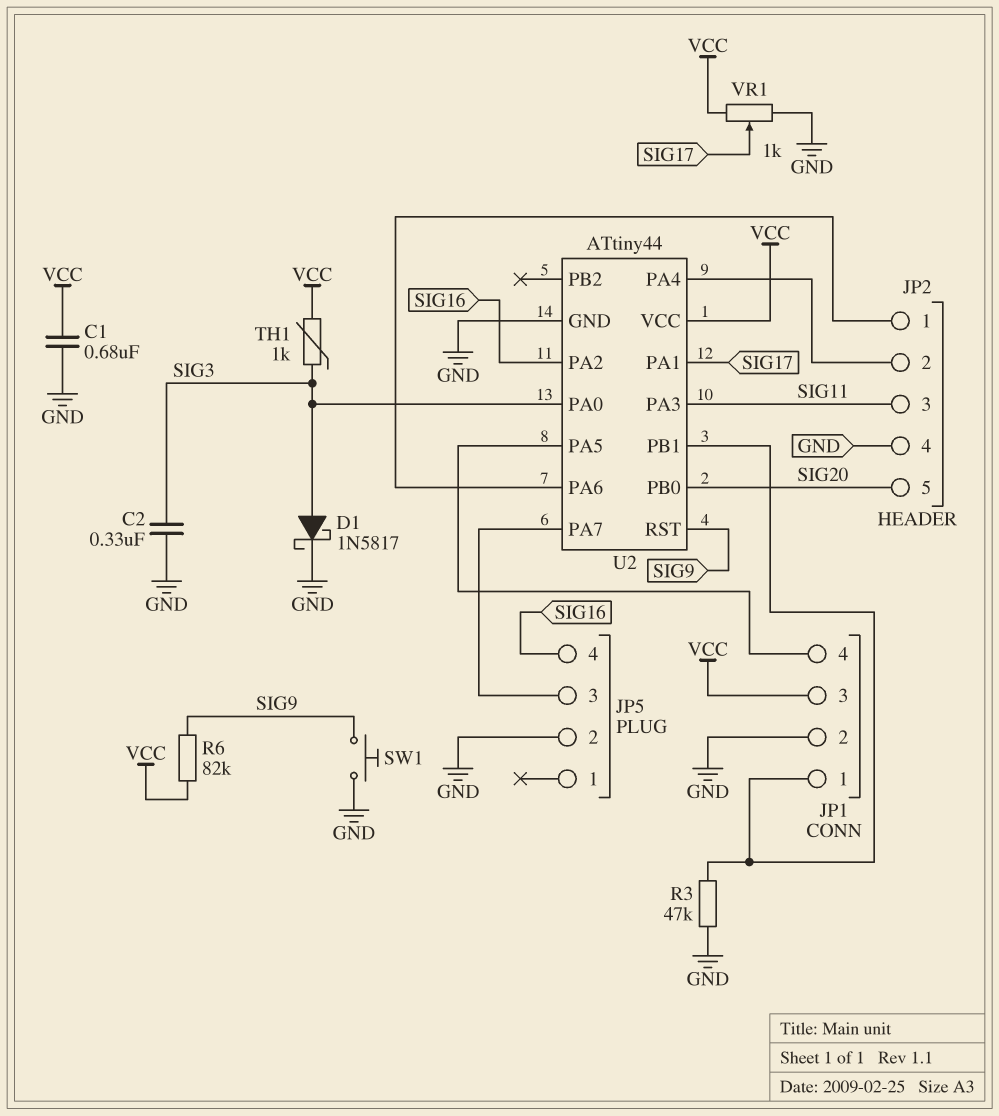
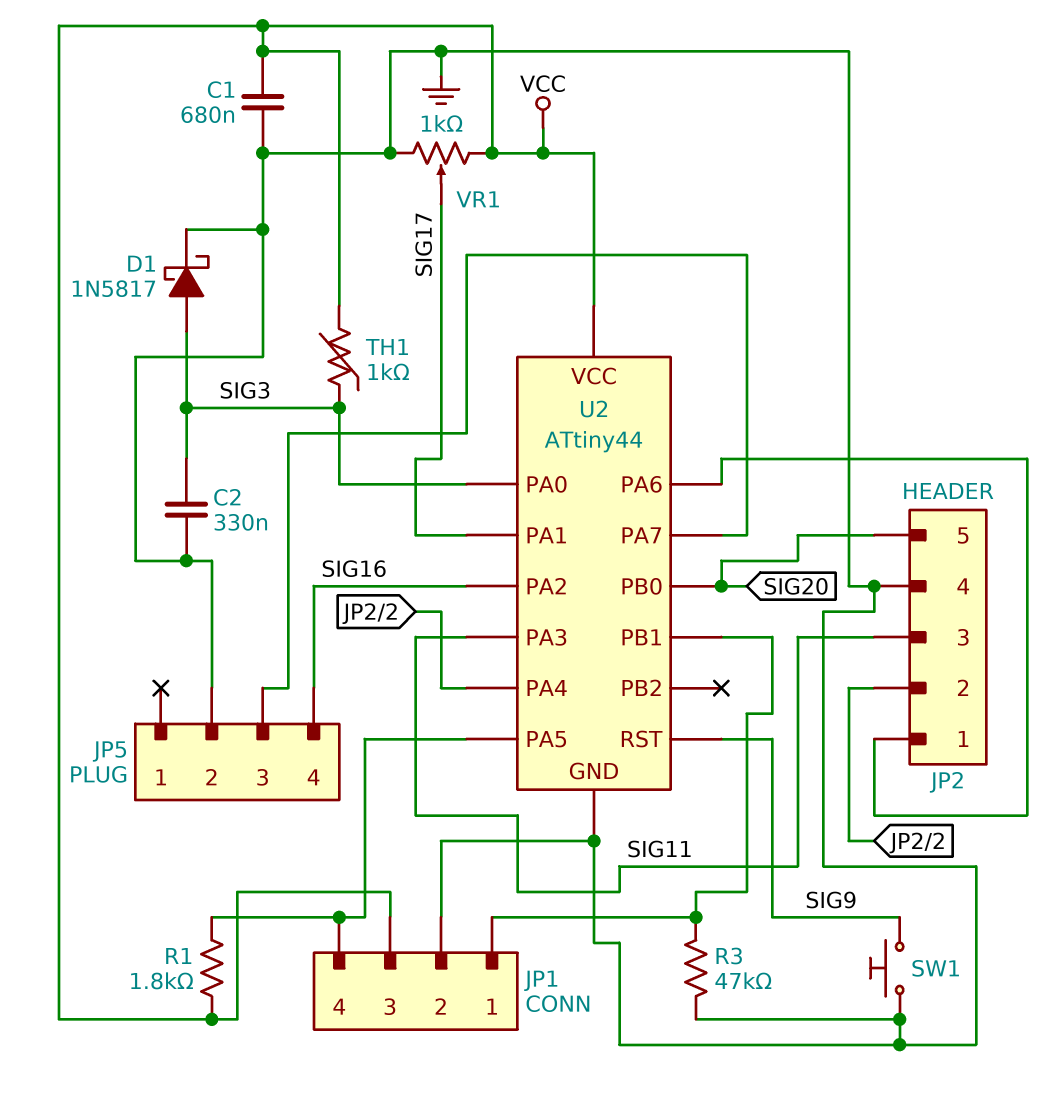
R1: none -> 1.8k (JP1/4, VCC)
R6: 82k (SIG9, VCC) -> none

